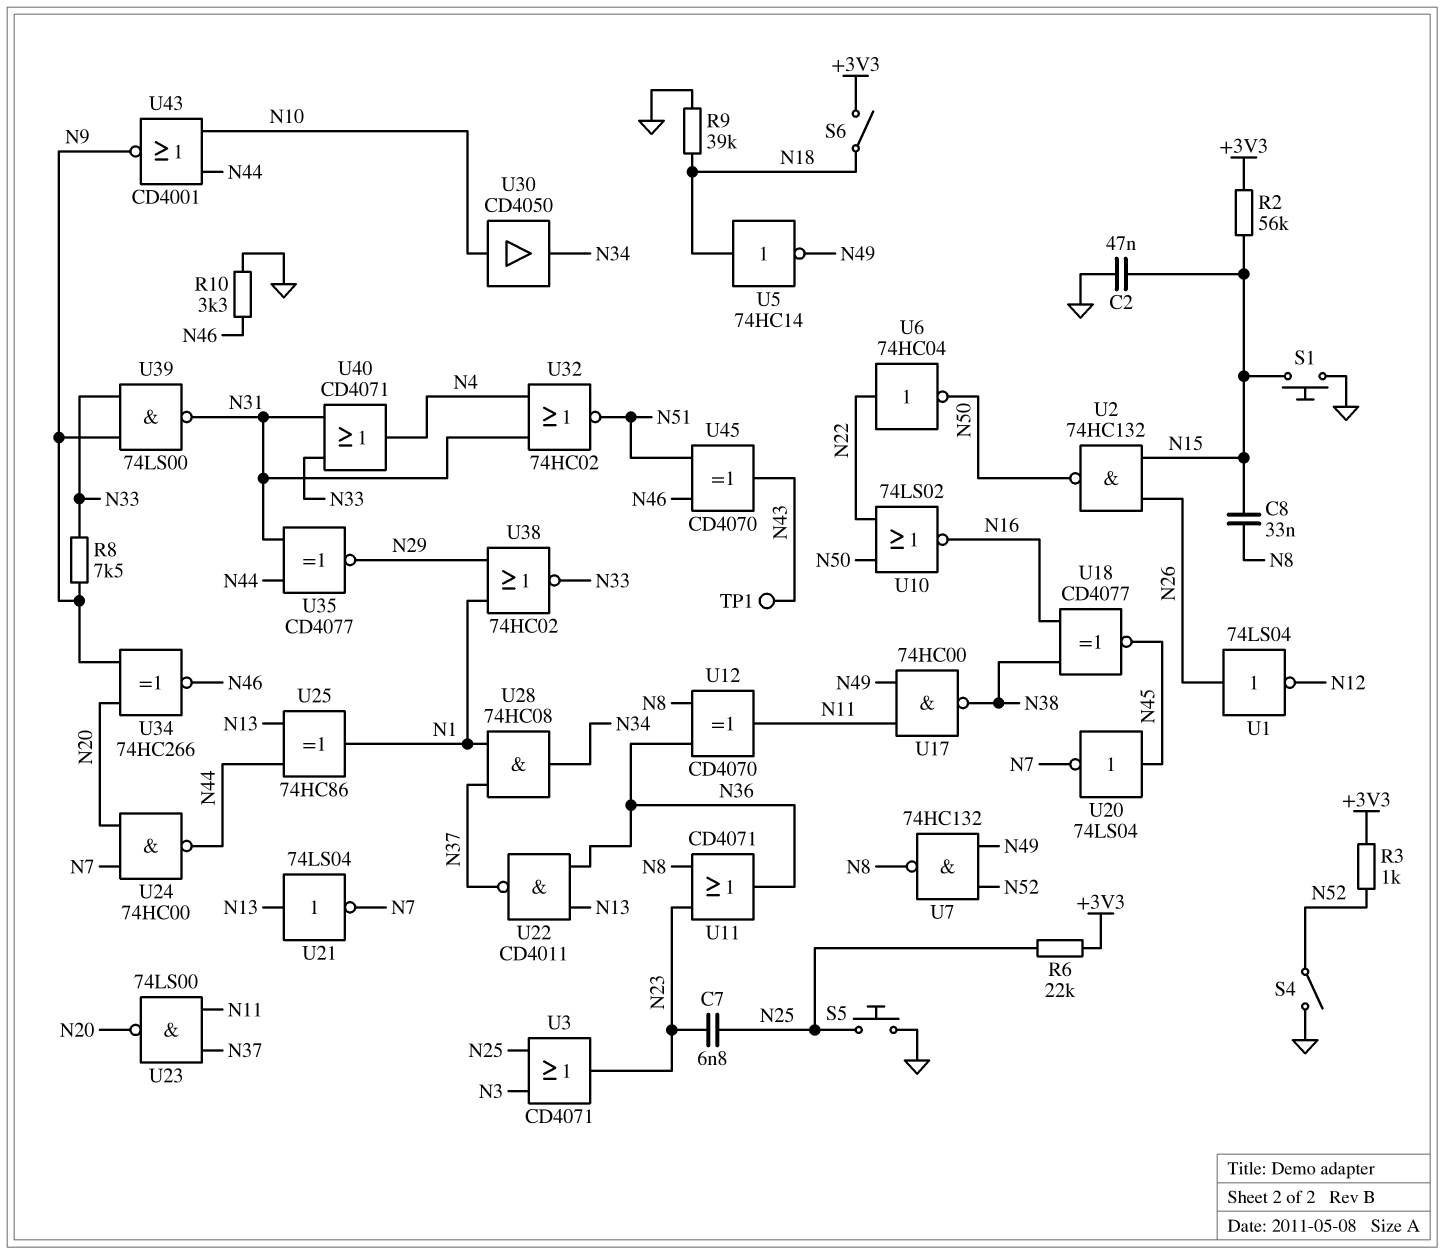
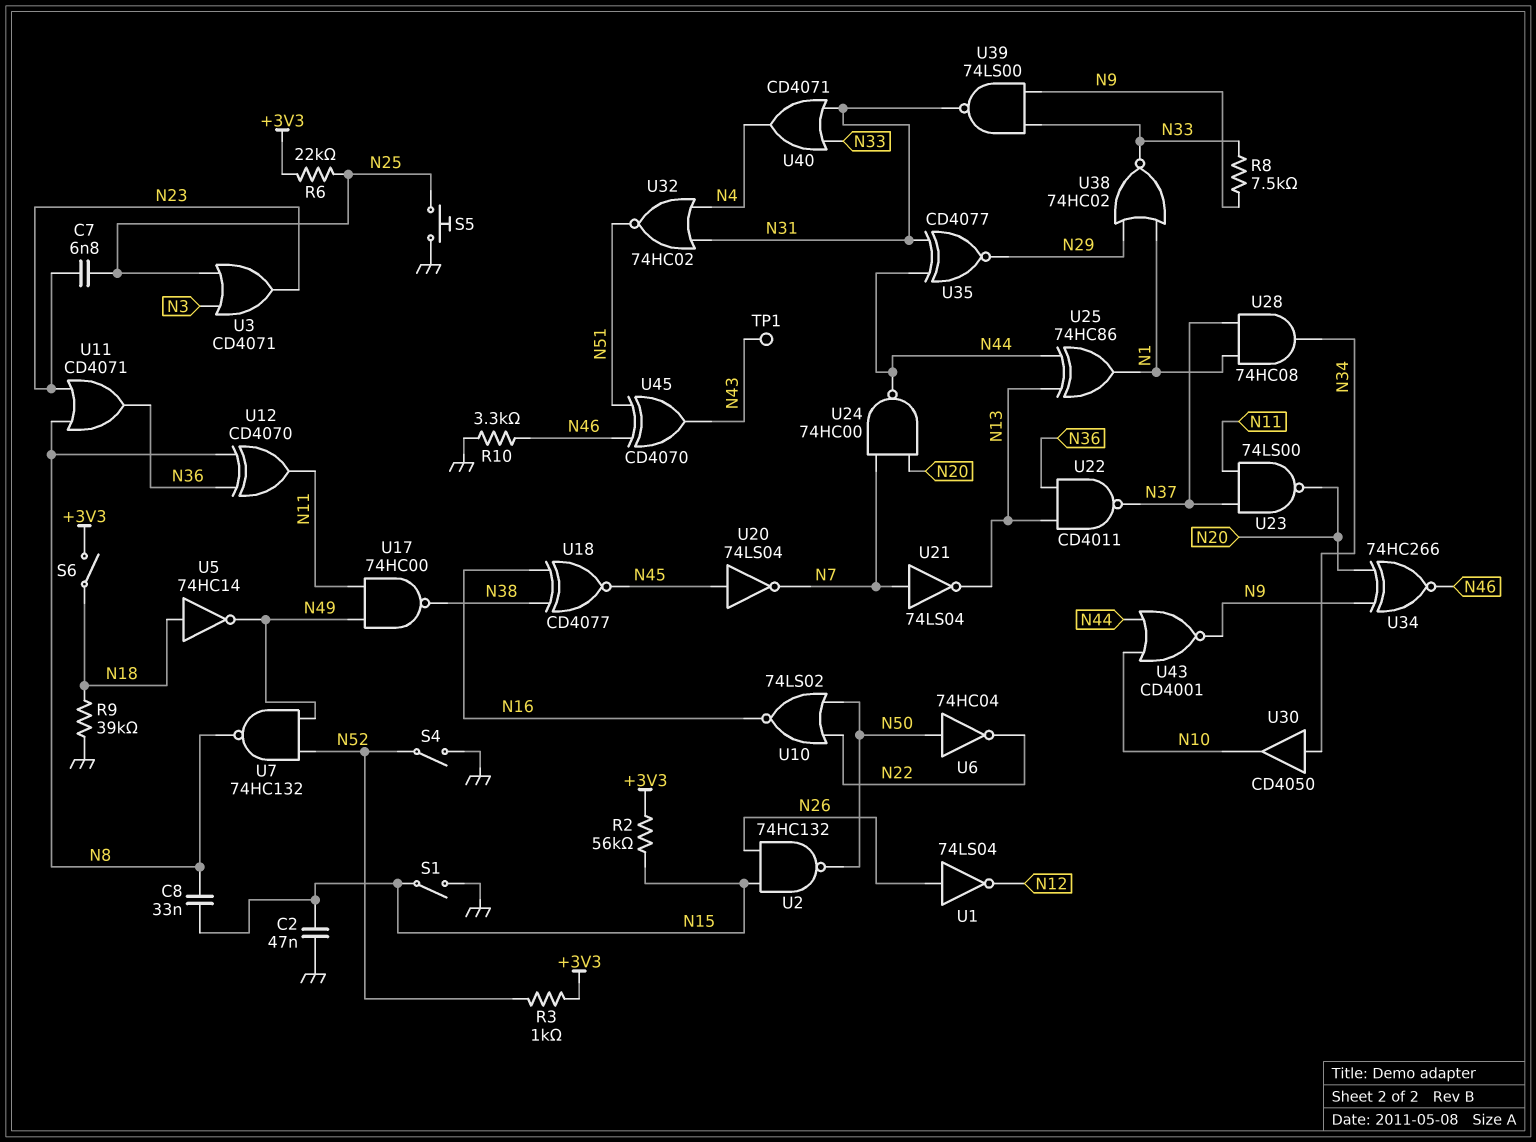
S1: button (GND, N15) -> switch (GND, N15)
U6: NOT 74HC04 (in N22, out N50) -> NOT 74HC04 (in N50, out N22)
U21: NOT 74LS04 (in N13, out N7) -> NOT 74LS04 (in N7, out N13)
U30: buffer CD4050 (in N10, out N34) -> buffer CD4050 (in N34, out N10)

